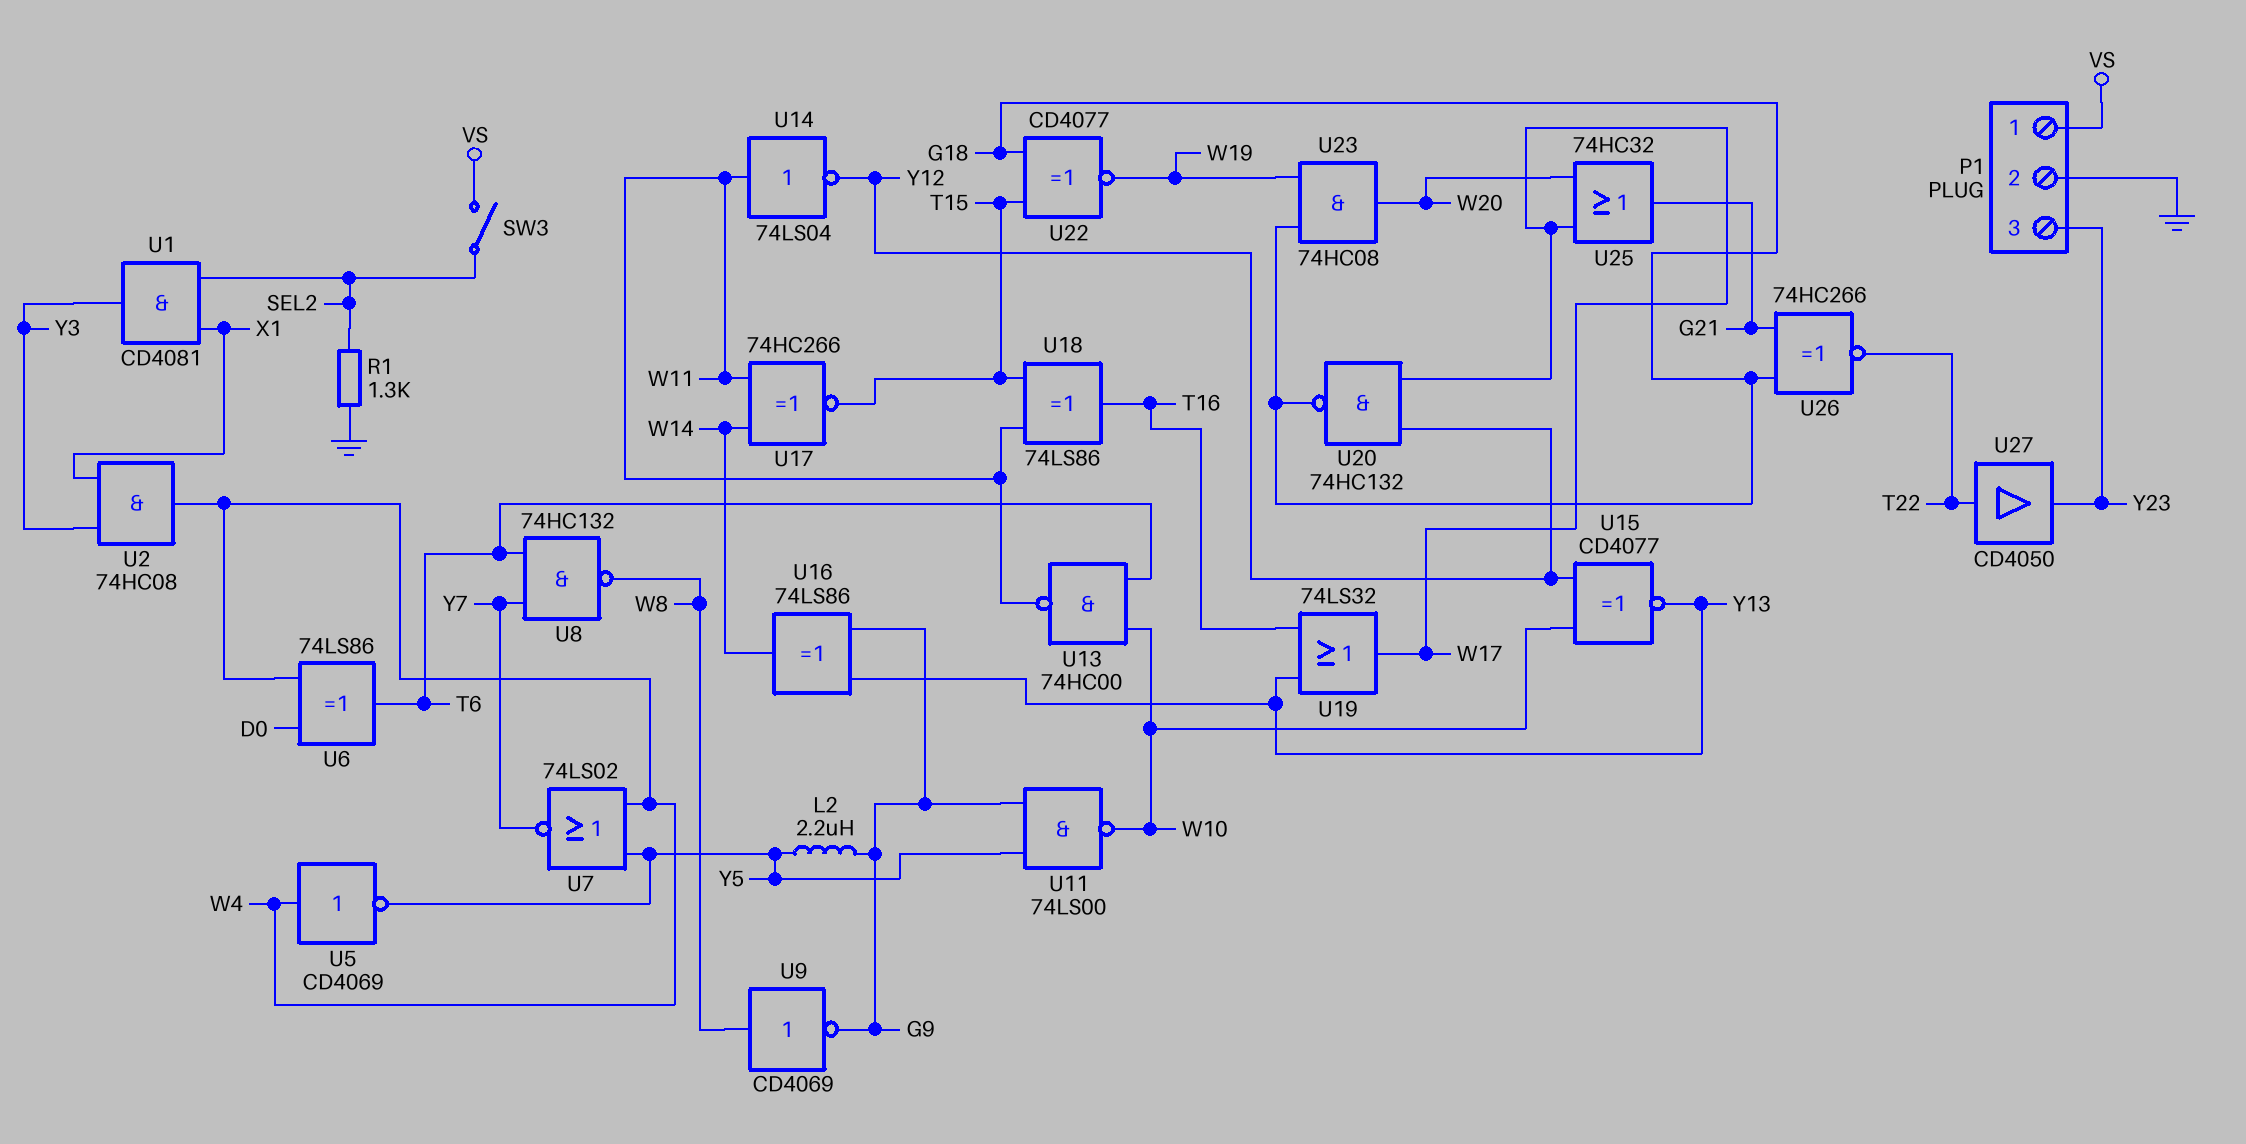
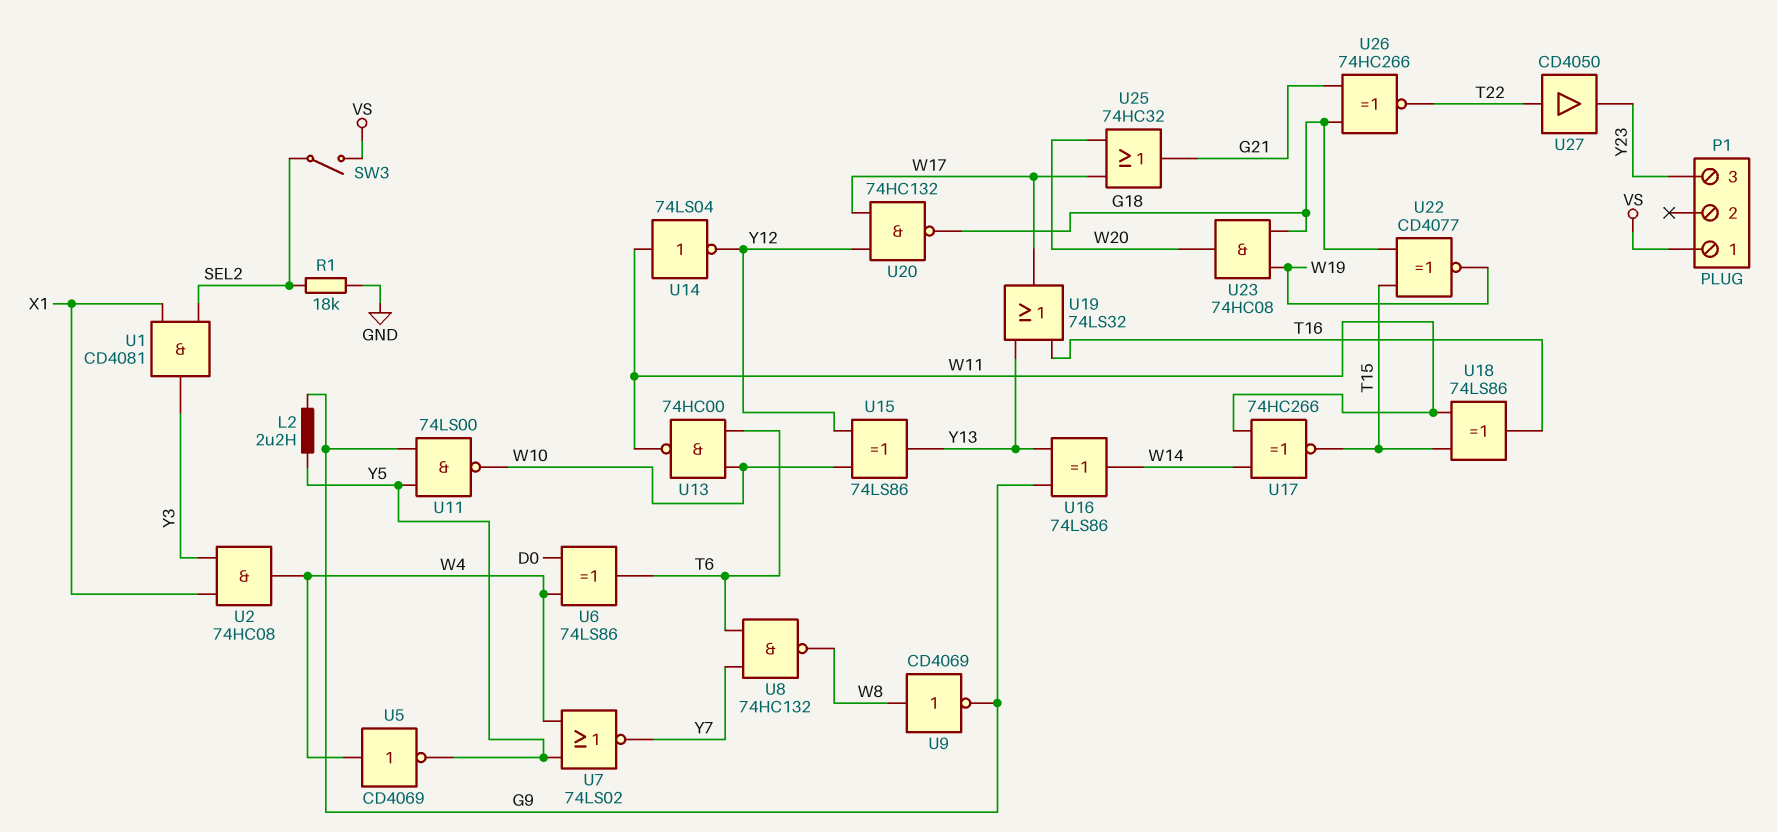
P1 pin 2: GND -> none
R1: 1.3k (GND, SEL2) -> 18k (GND, SEL2)
U15: XNOR CD4077 (in W10, in Y12, out Y13) -> XOR 74LS86 (in W10, in Y12, out Y13)

